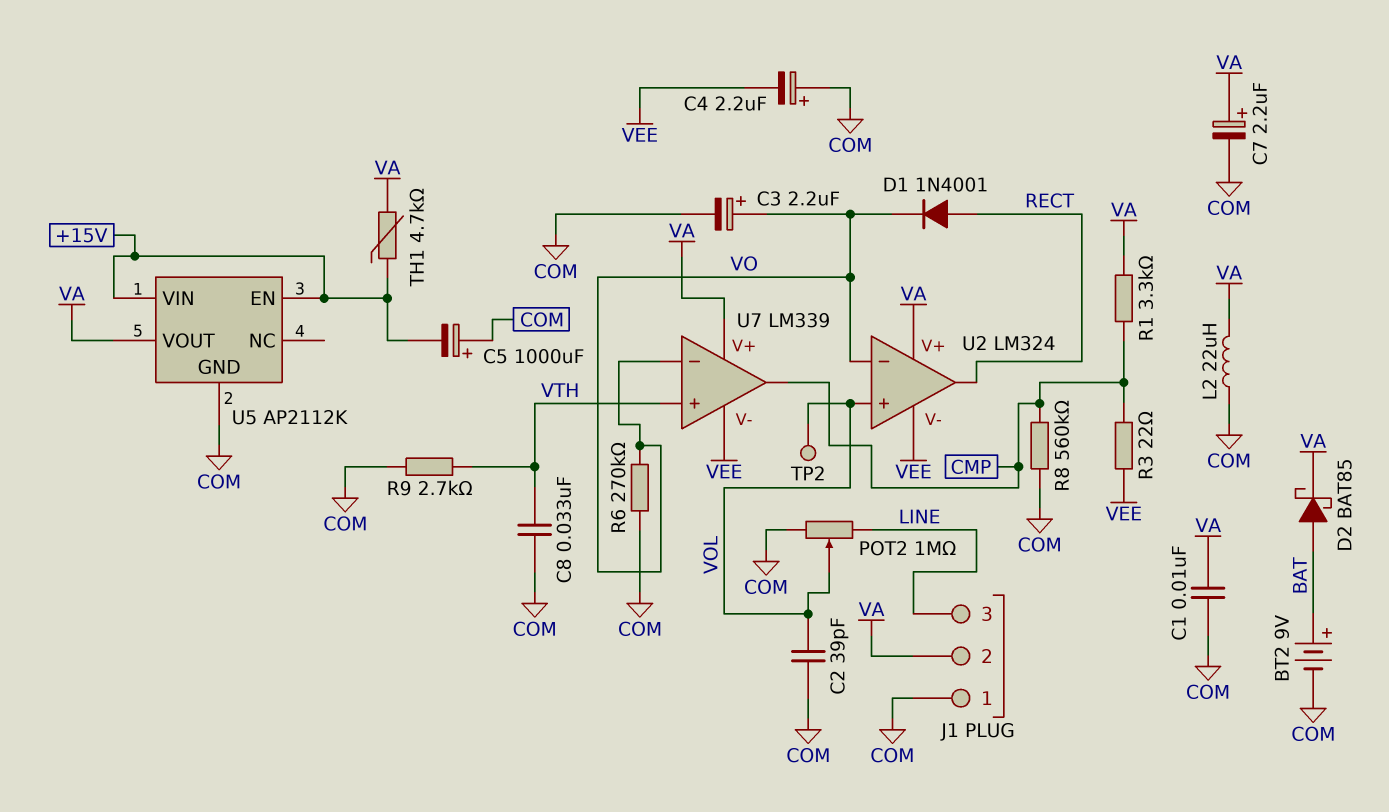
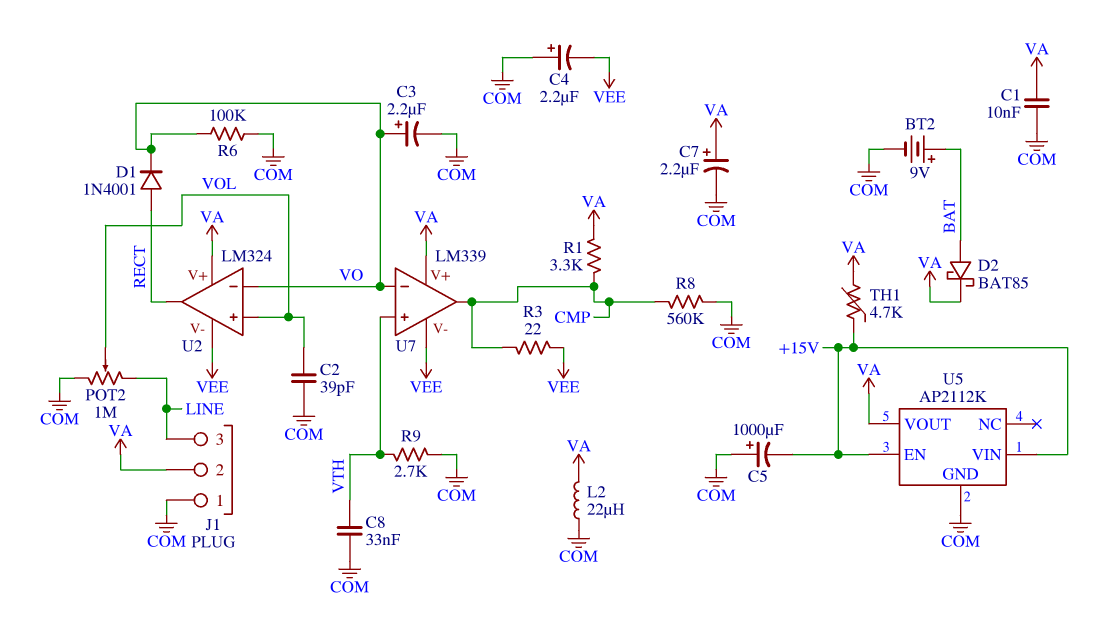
R6: 270k (COM, VO) -> 100k (COM, VO)
TP2: test point (VOL) -> none

